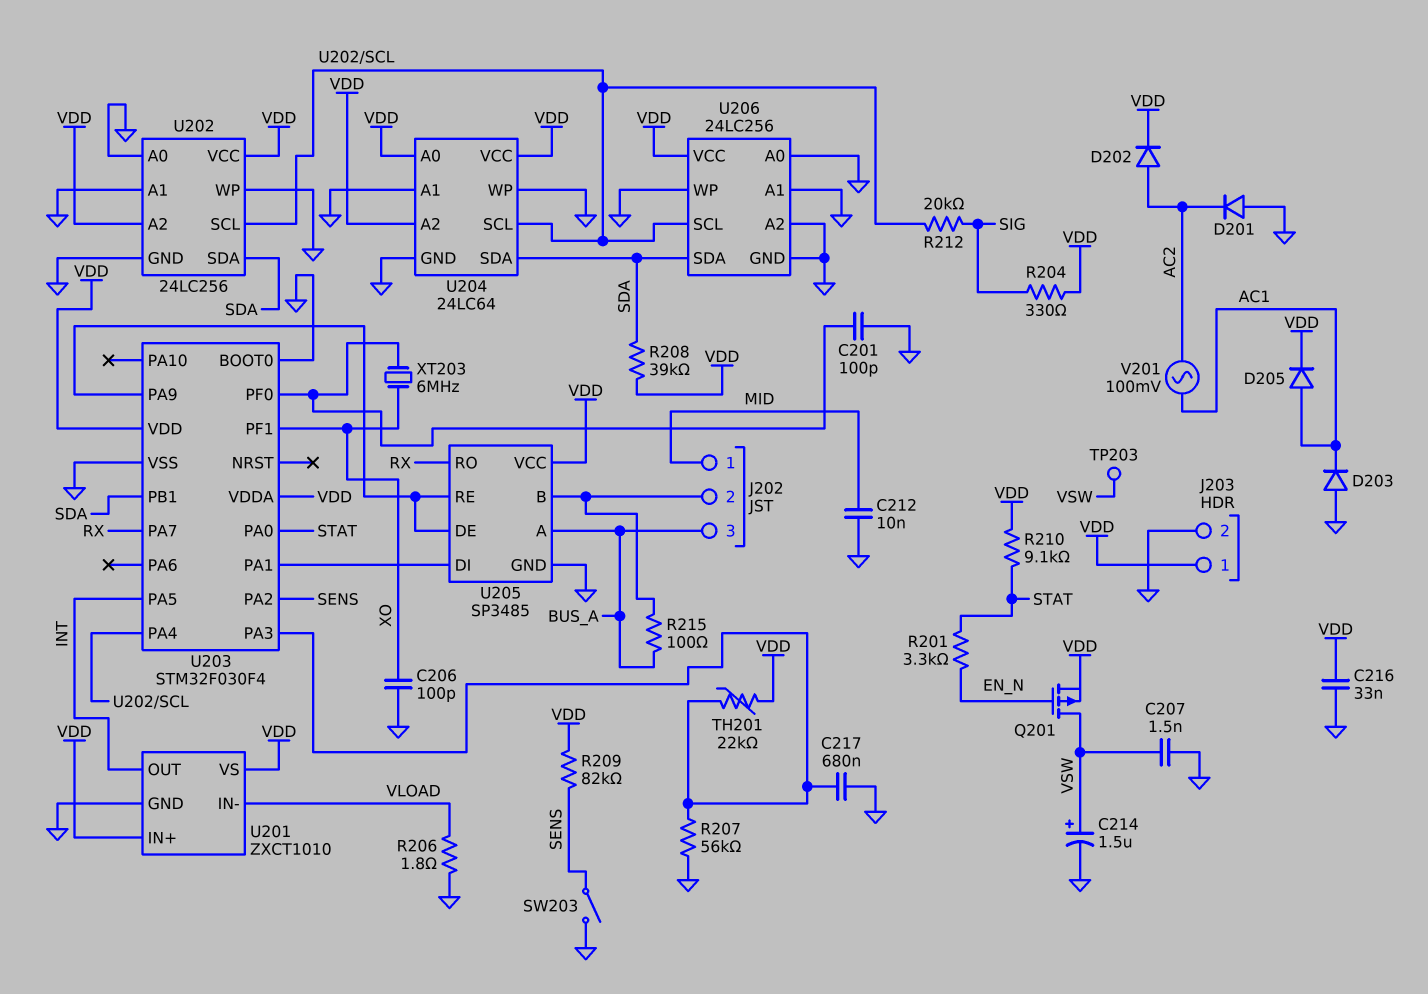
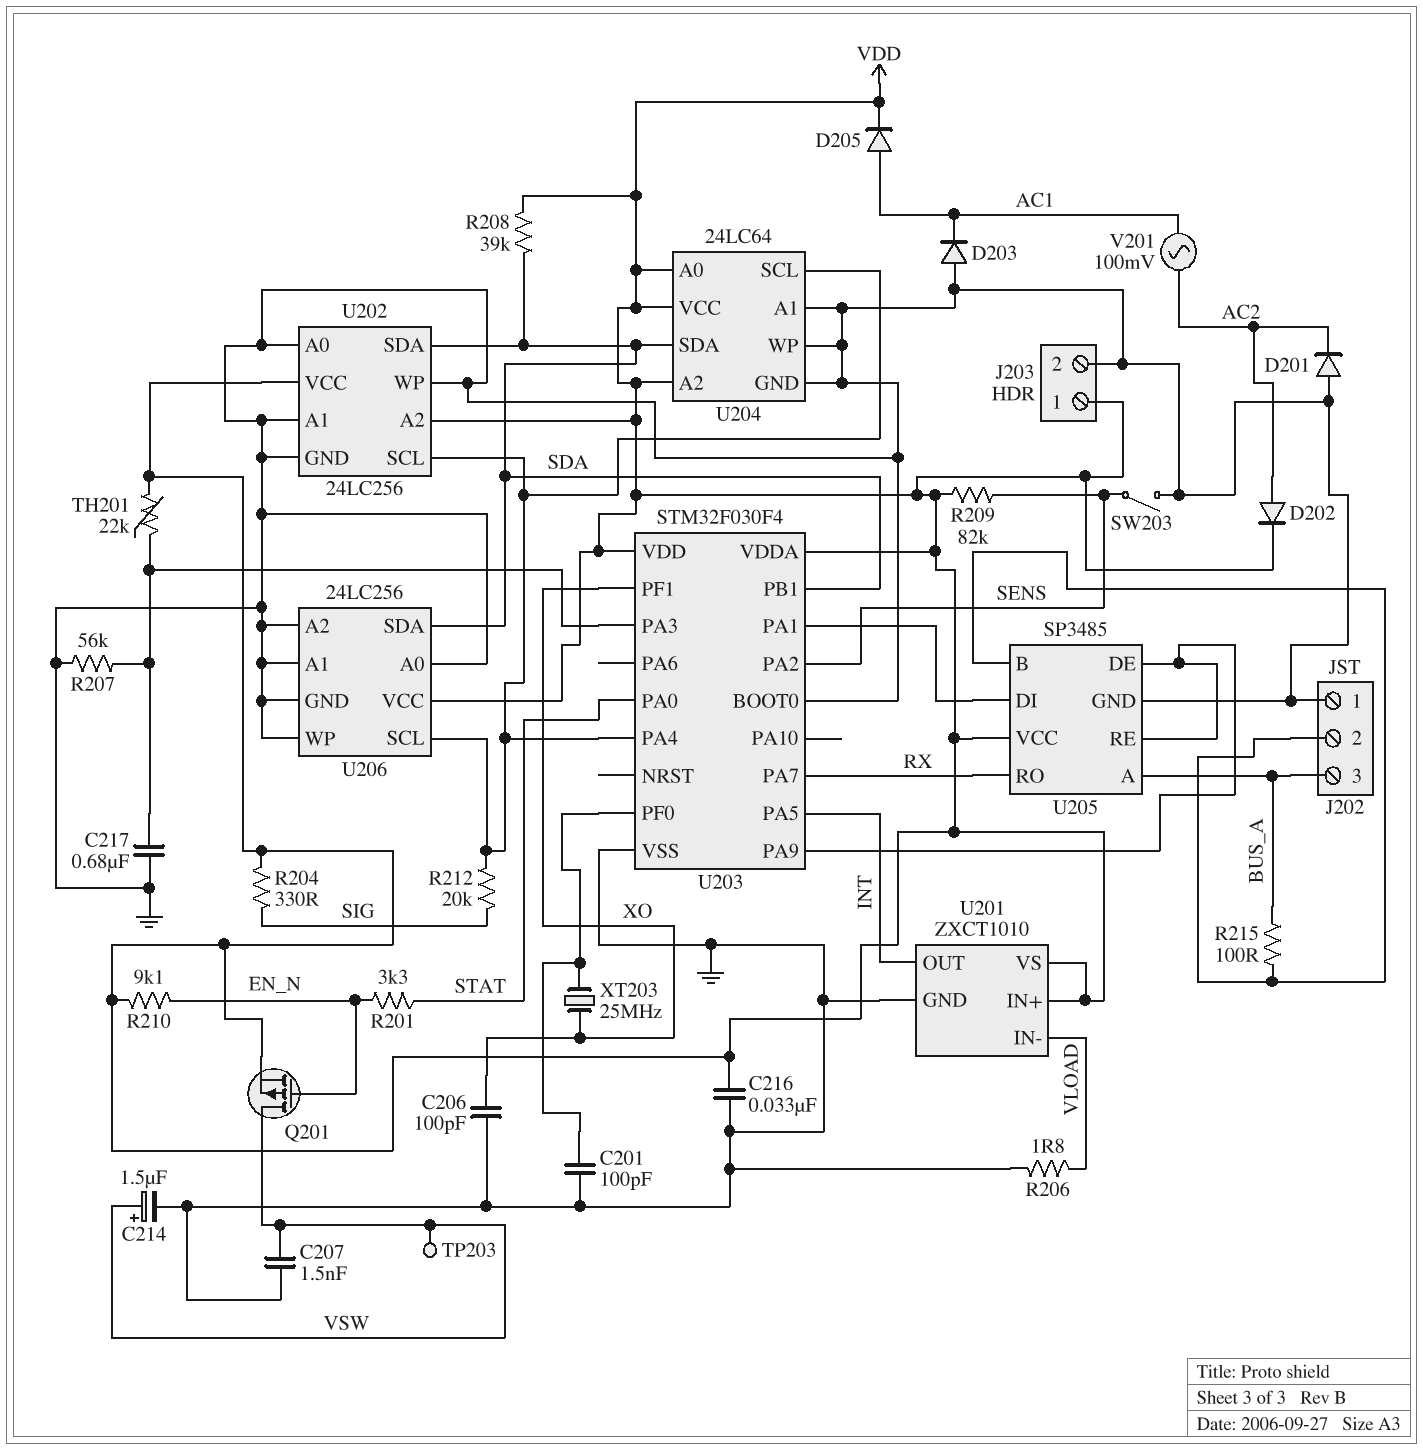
C212: 10nF (GND, MID) -> none
J202 pin 1: MID -> GND
R210: 9.1k (STAT, VDD) -> 9.1k (EN_N, VDD)
XT203: 6MHz (U203/PF0, XO) -> 25MHz (U203/PF0, XO)

